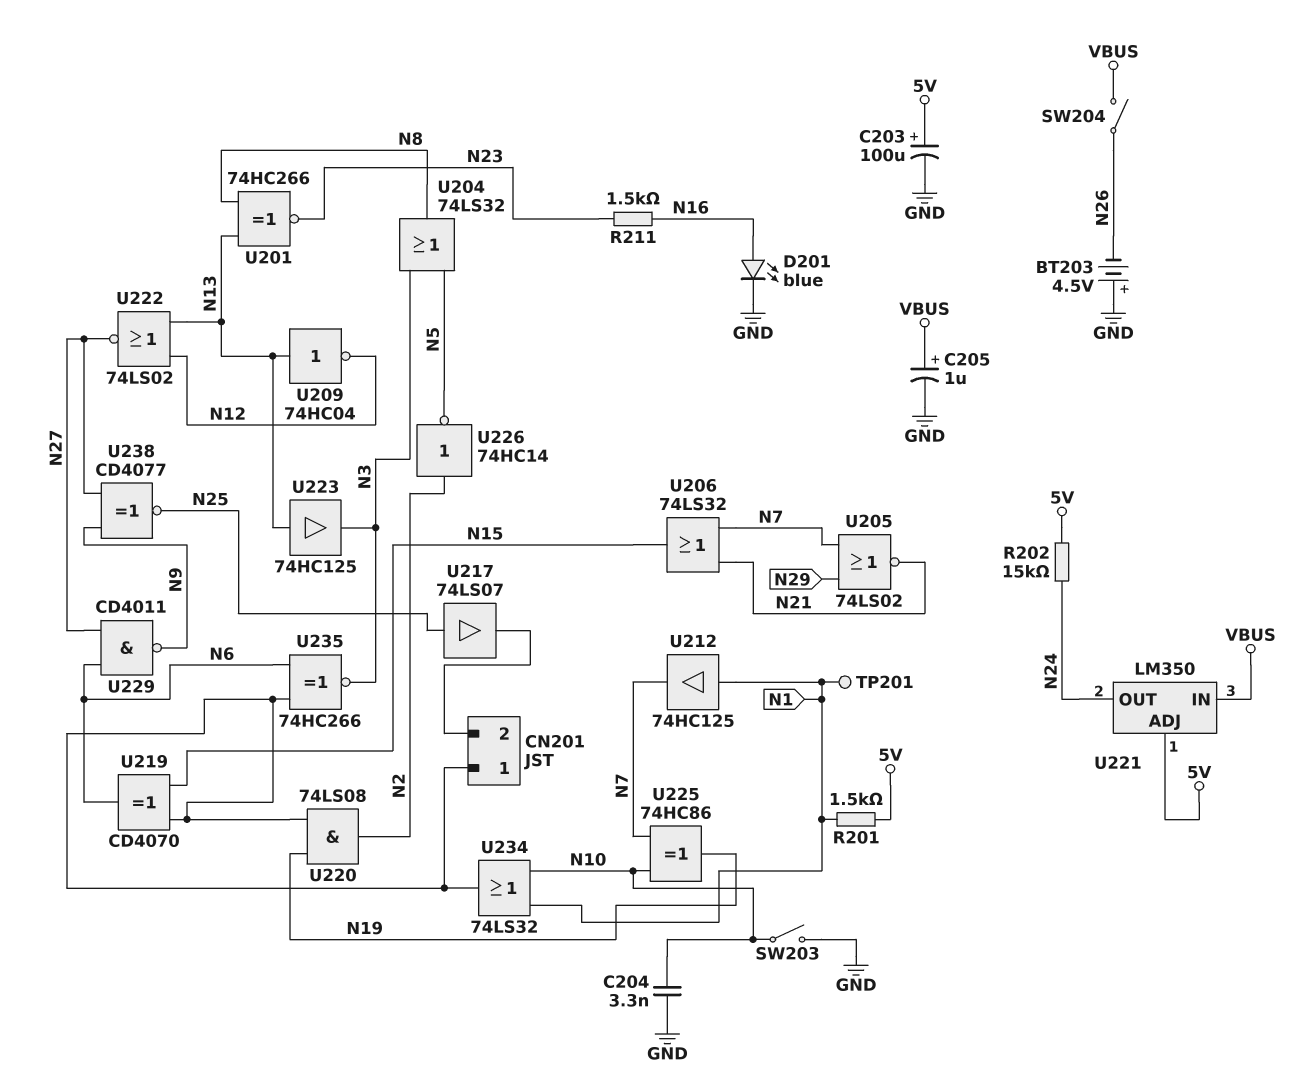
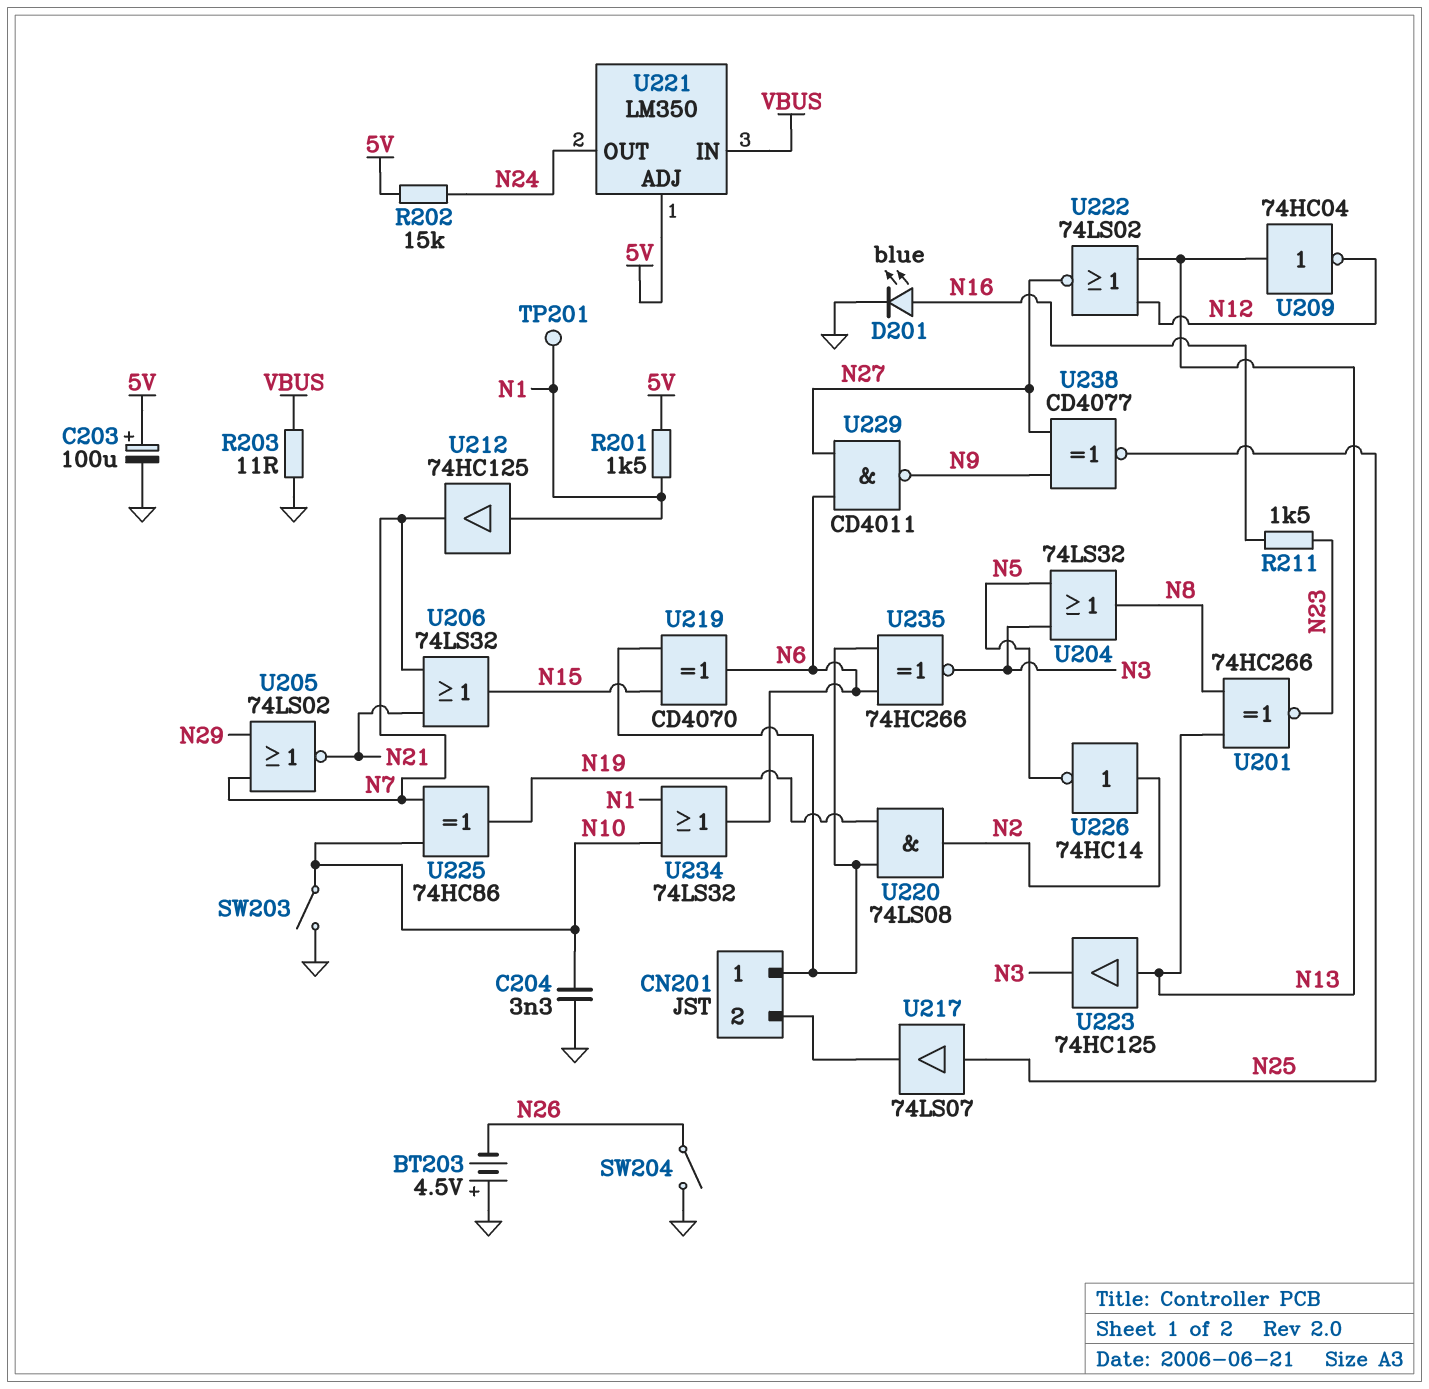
C205: 1uF (plus VBUS, minus GND) -> none
R203: none -> 11 (GND, VBUS)
SW204: switch (N26, VBUS) -> switch (GND, N26)
U234: OR 74LS32 (in N1, in N10, out CN201/1) -> OR 74LS32 (in N1, in N10, out N6)

